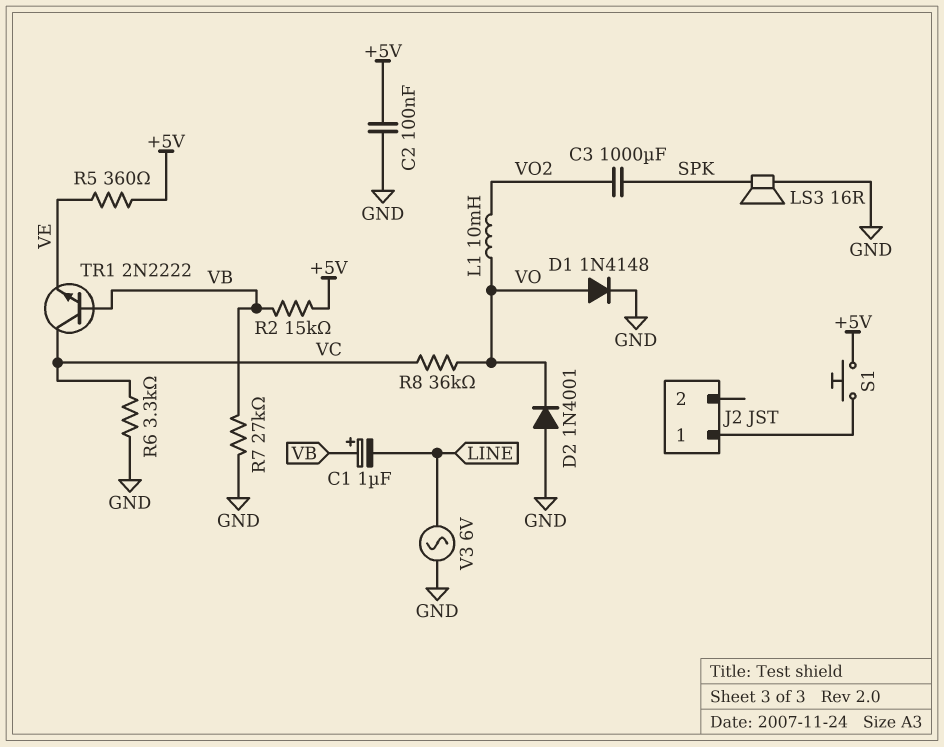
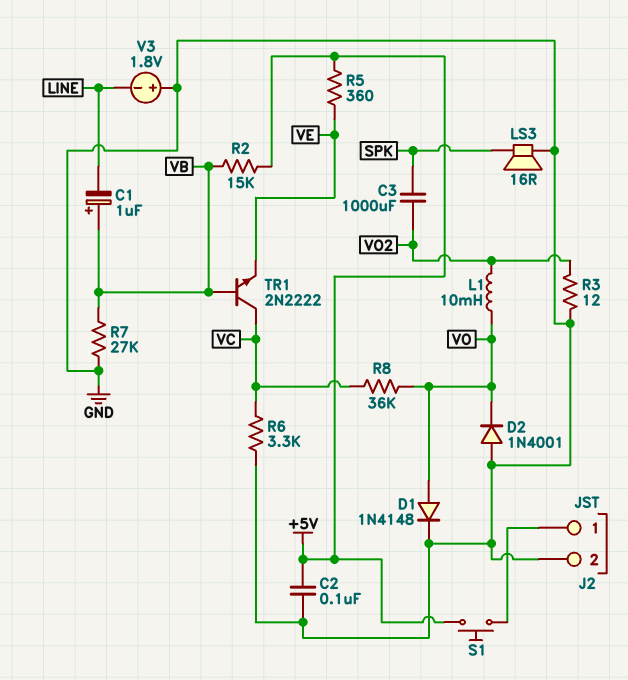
J2 pin 2: none -> GND
R3: none -> 12 (GND, VO2)
V3: AC 6V (GND, LINE) -> 1.8V (plus GND, minus LINE)

